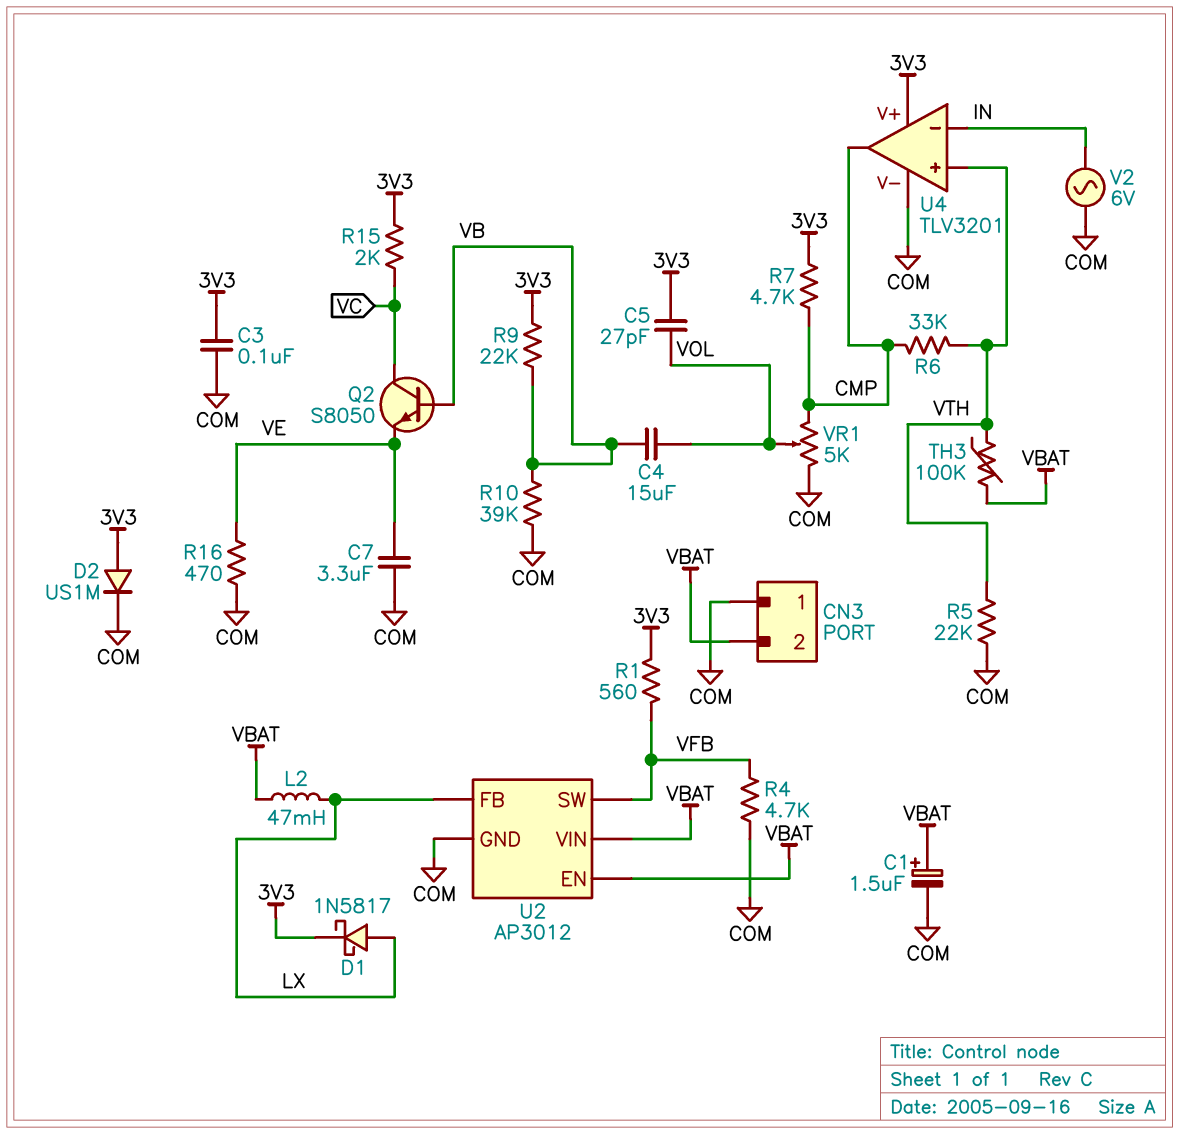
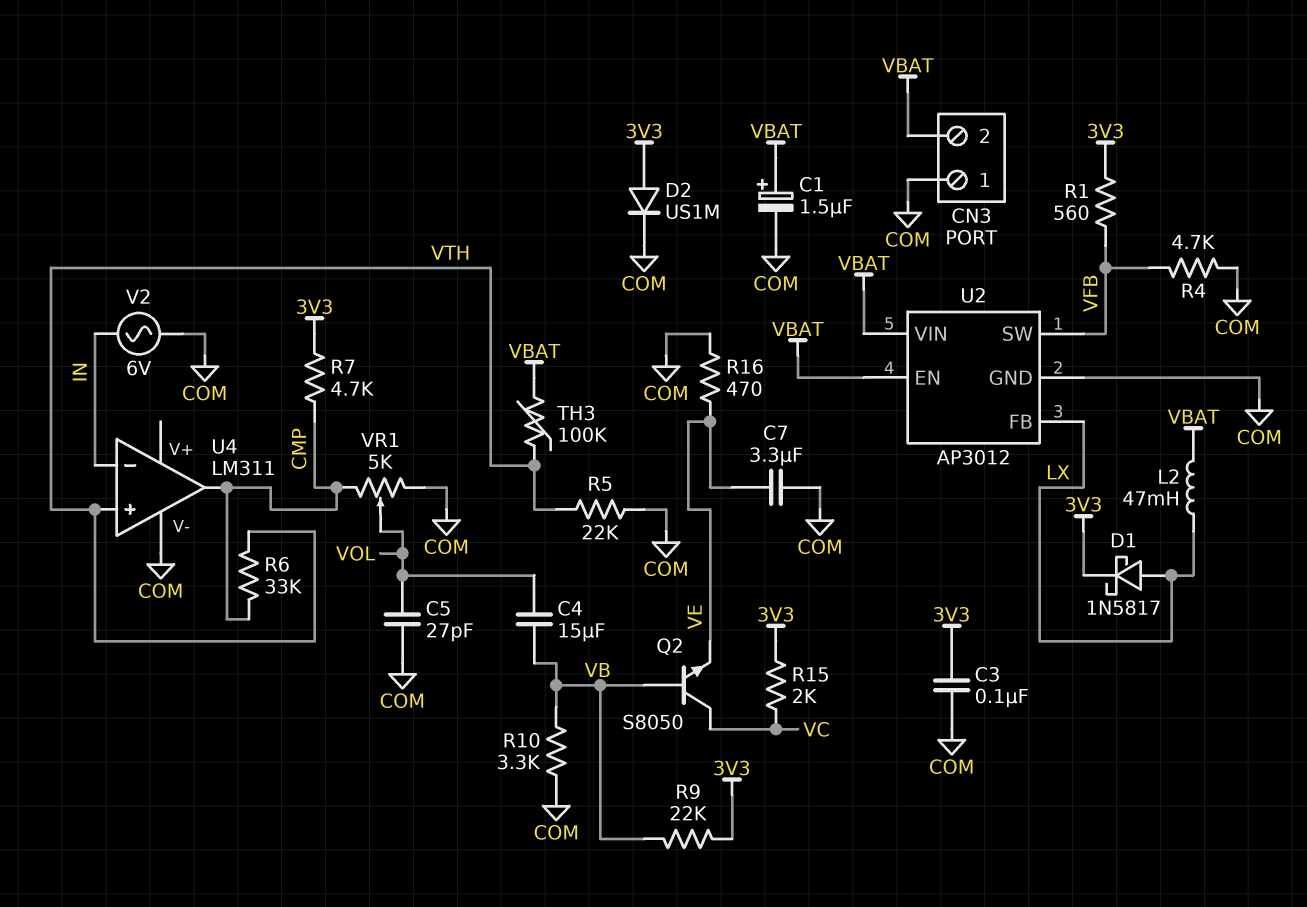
C5: 27pF (3V3, VOL) -> 27pF (COM, VOL)
R10: 39k (COM, VB) -> 3.3k (COM, VB)
U4: TLV3201 -> LM311
U4 pin V+: 3V3 -> none

